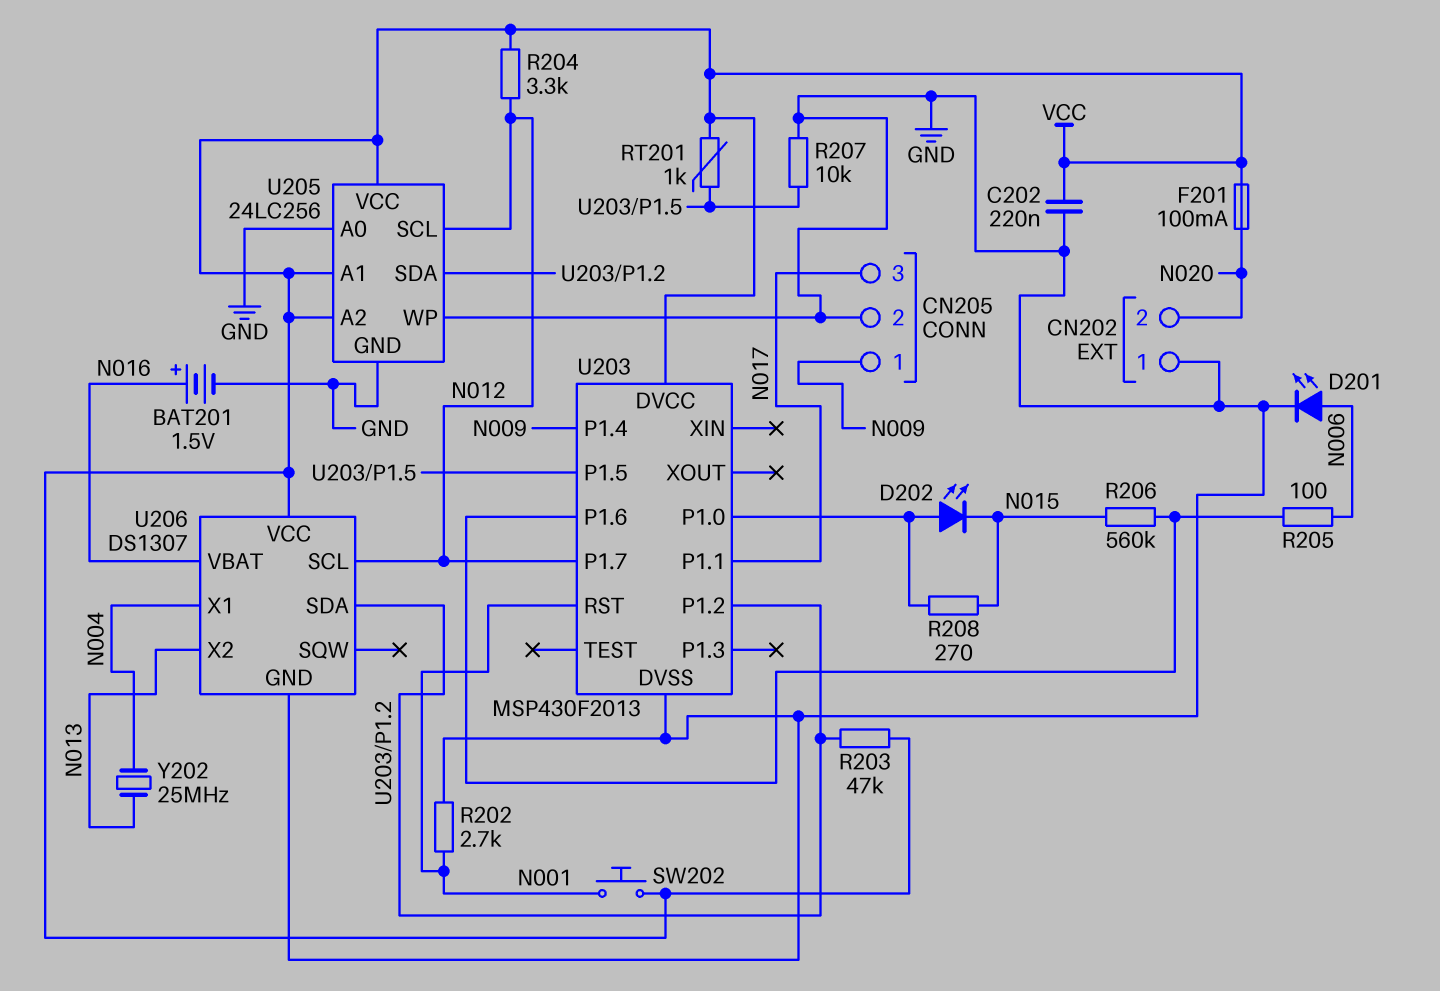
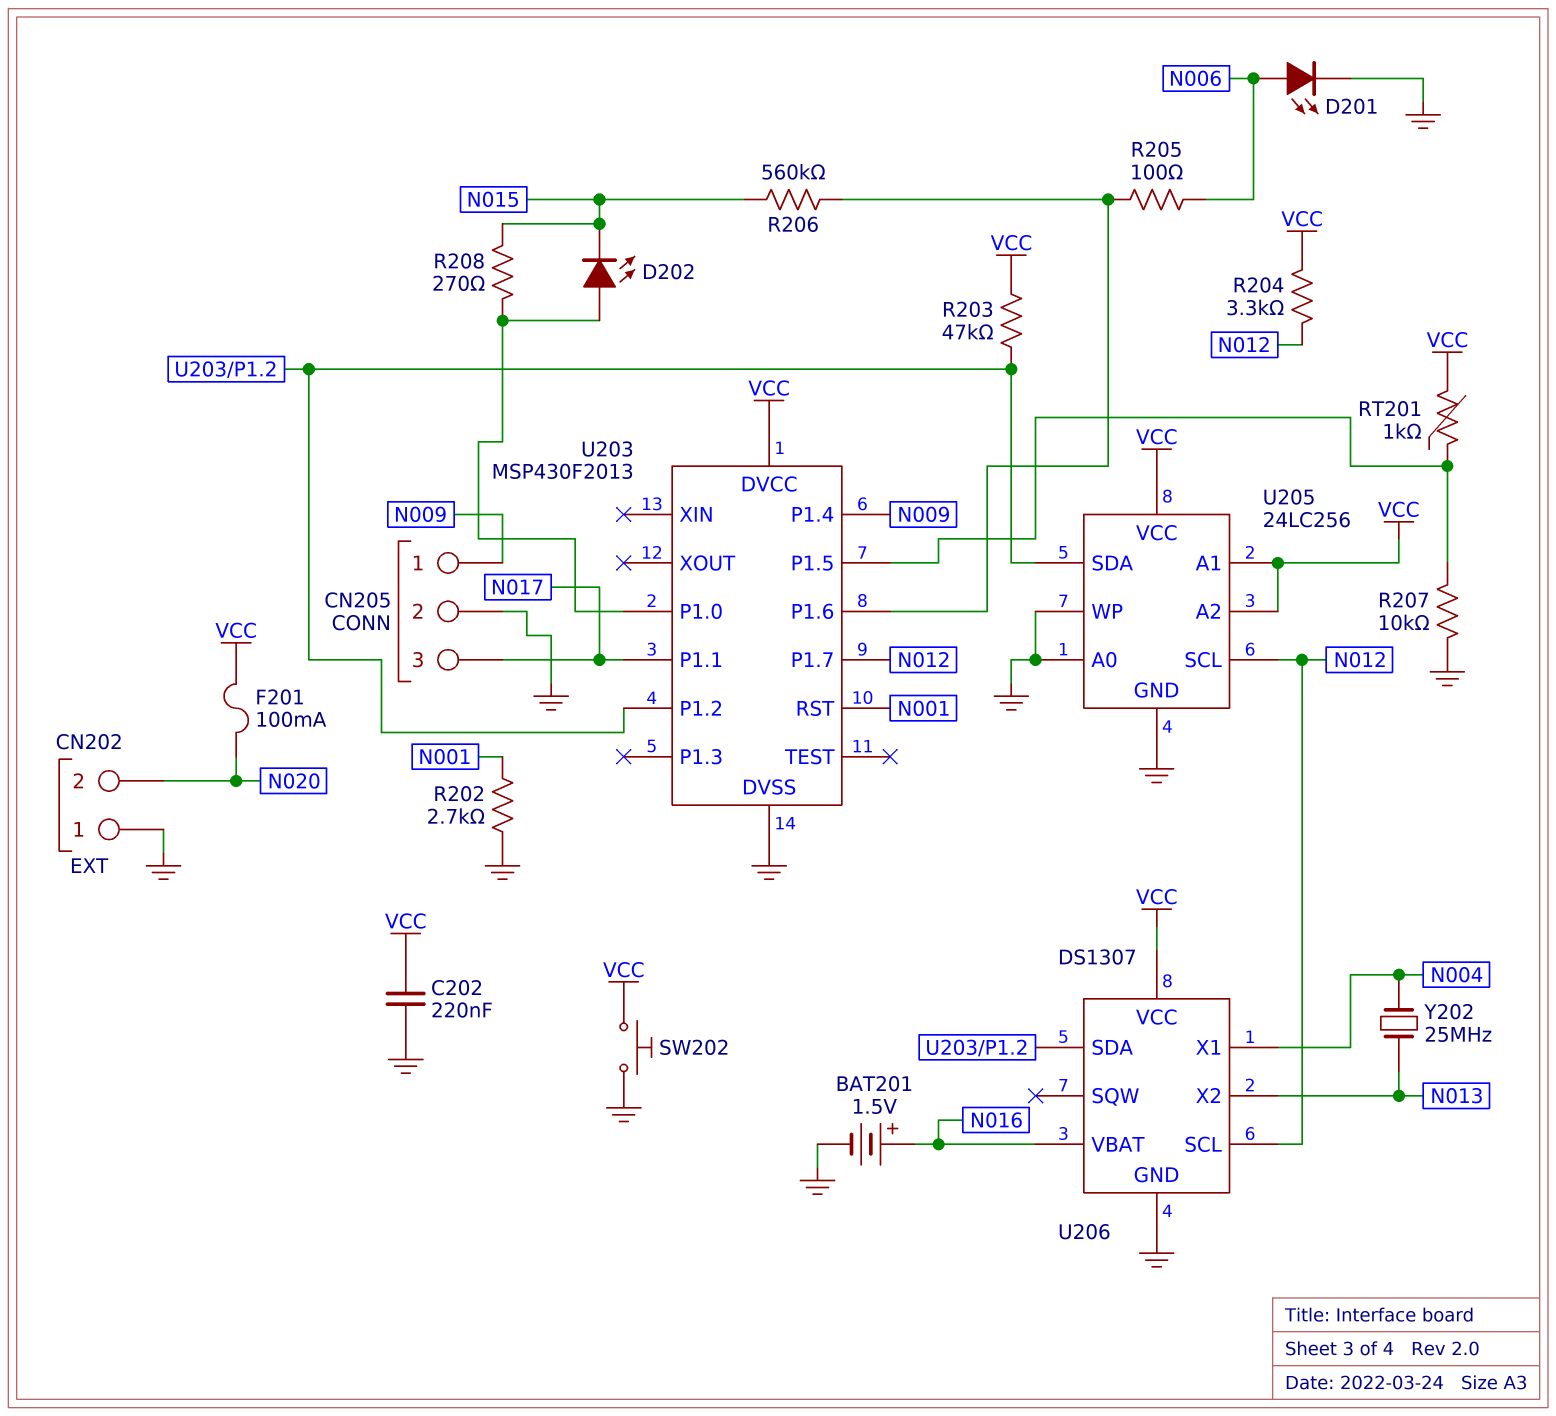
SW202: button (N001, VCC) -> button (GND, VCC)

